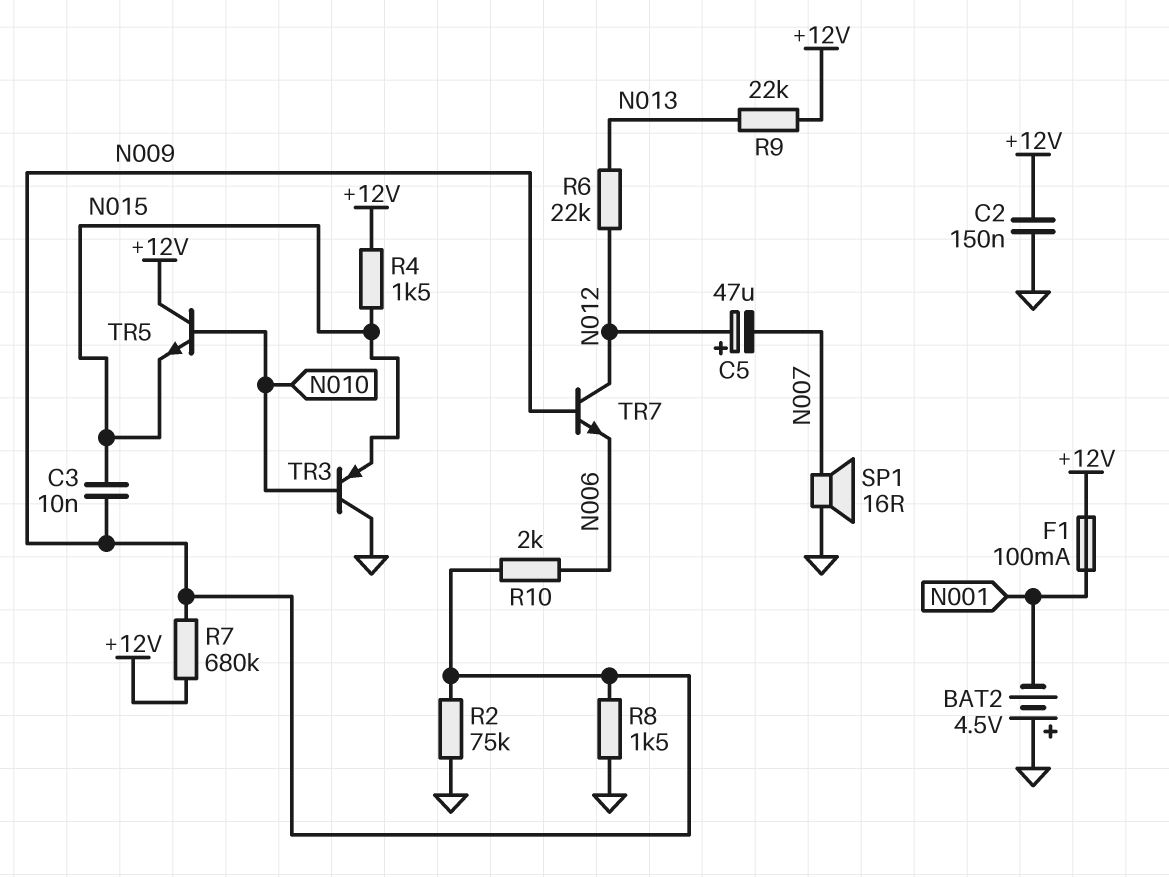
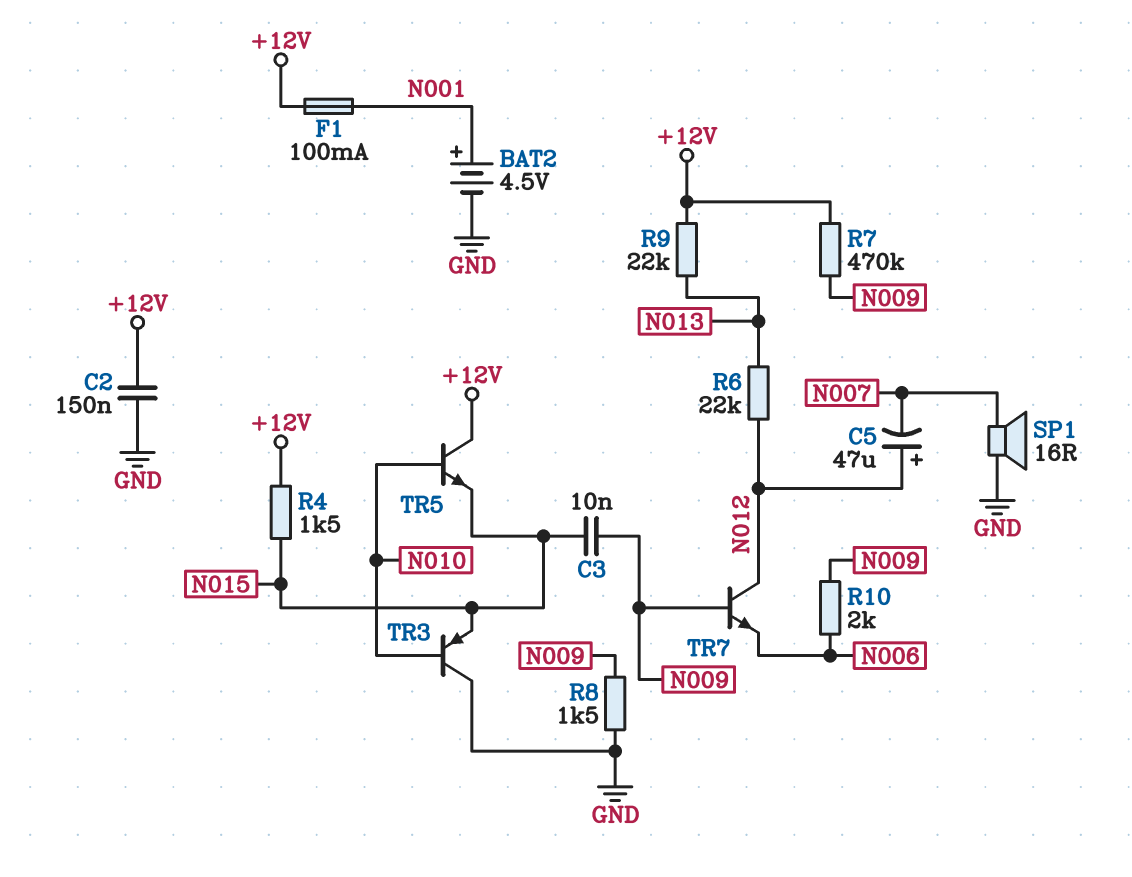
BAT2: 4.5V (plus GND, minus N001) -> 4.5V (plus N001, minus GND)
R2: 75k (GND, N009) -> none
R7: 680k (+12V, N009) -> 470k (+12V, N009)

